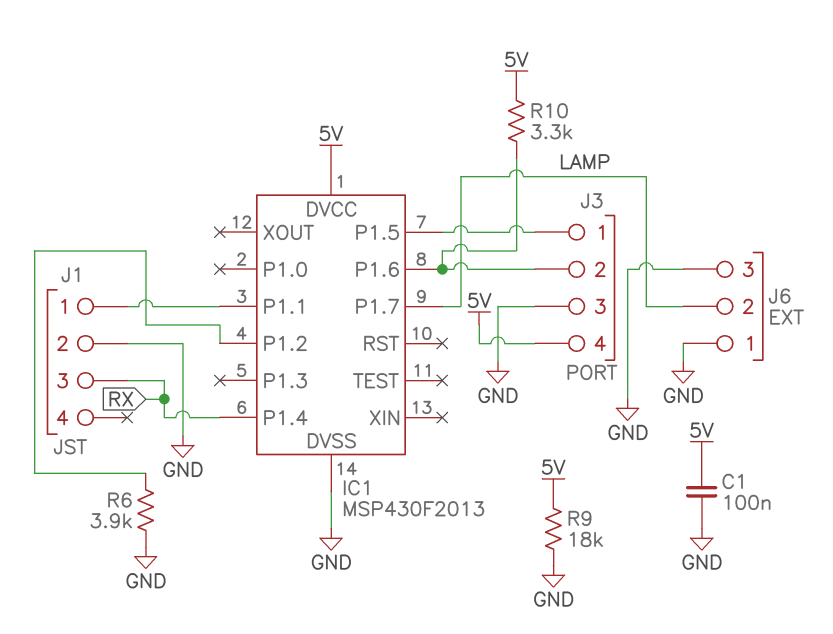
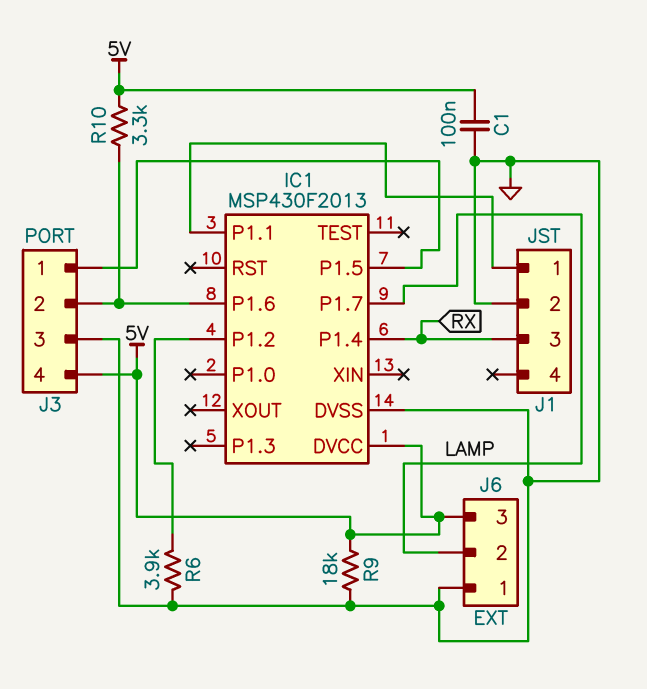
J6 pin 3: GND -> 5V

